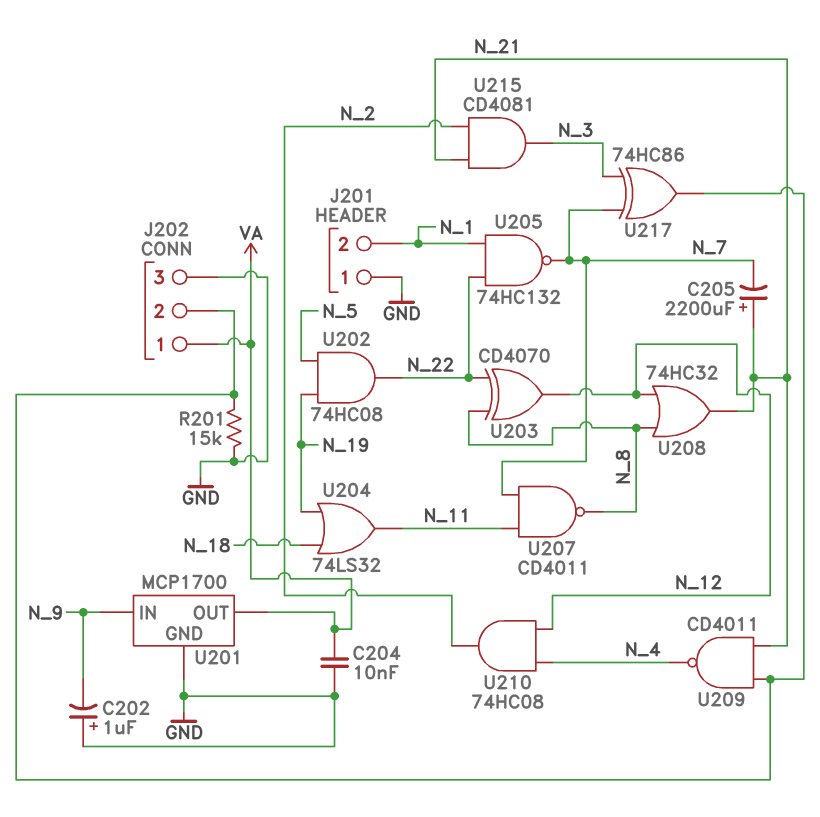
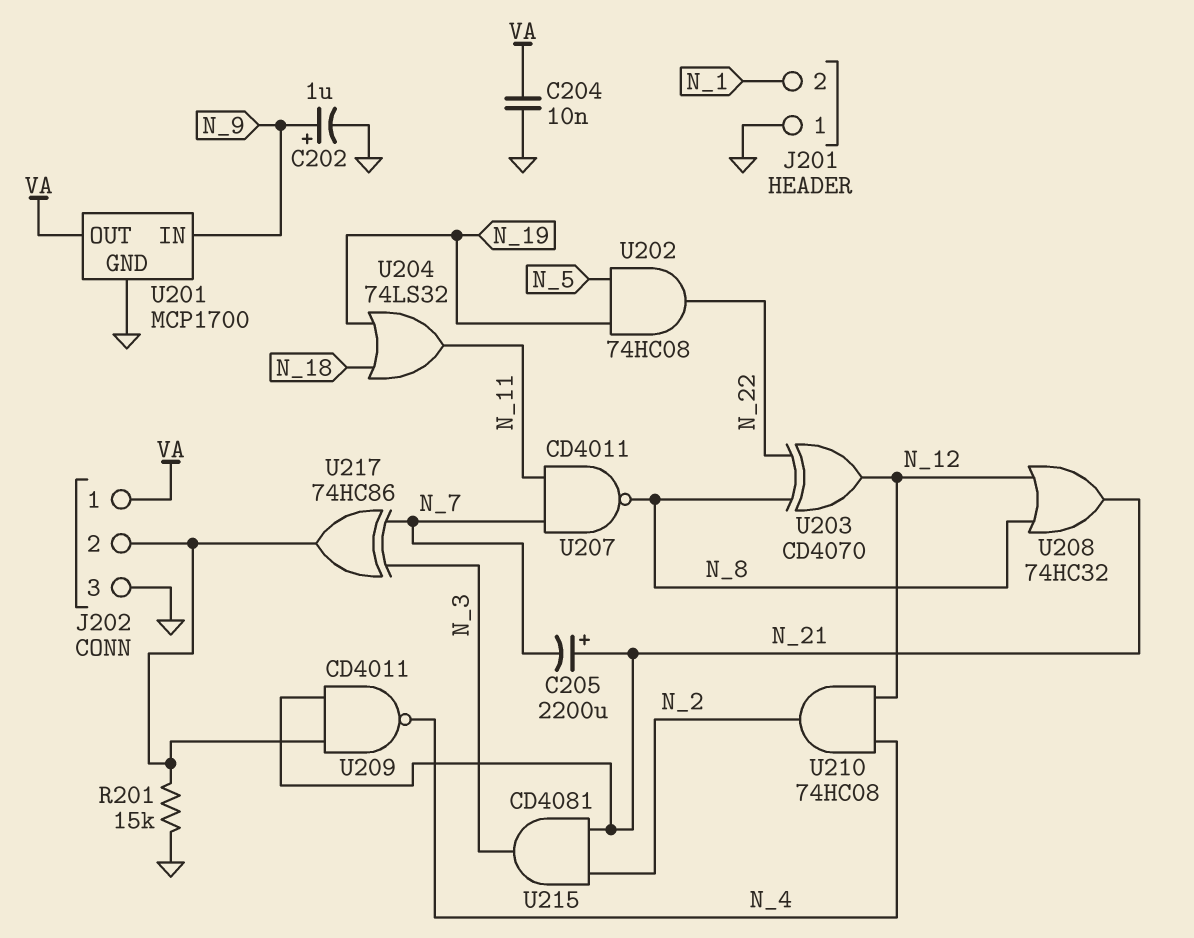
C202: 1uF (plus GND, minus N_9) -> 1uF (plus N_9, minus GND)
U205: NAND 74HC132 (in N_1, in N_22, out N_7) -> none

